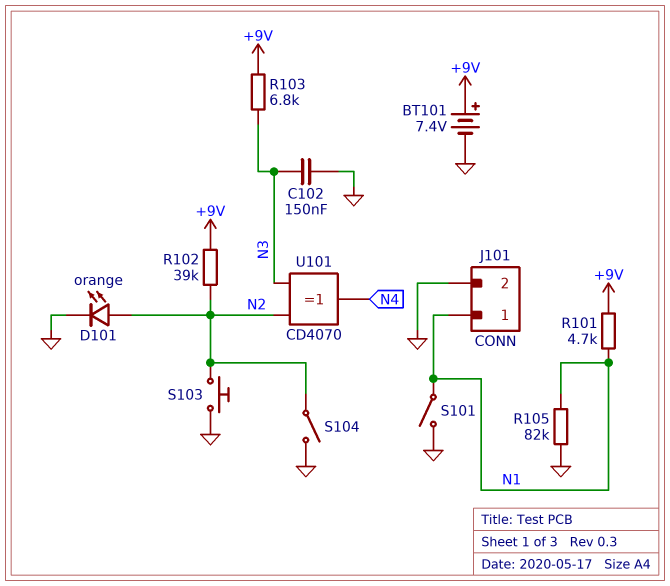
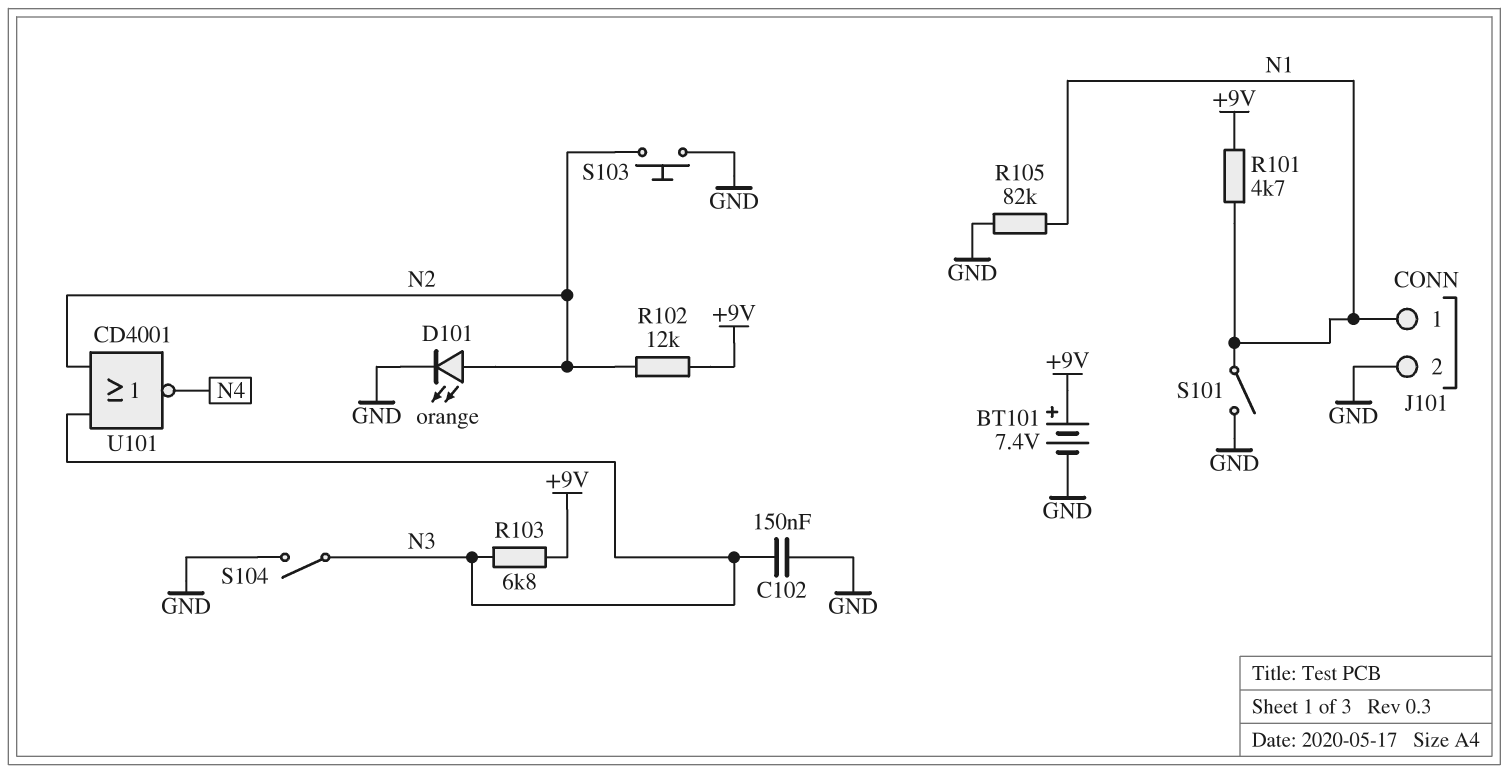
R102: 39k (+9V, N2) -> 12k (+9V, N2)
S104: switch (GND, N2) -> switch (GND, N3)
U101: XOR CD4070 (in N2, in N3, out N4) -> NOR CD4001 (in N2, in N3, out N4)

